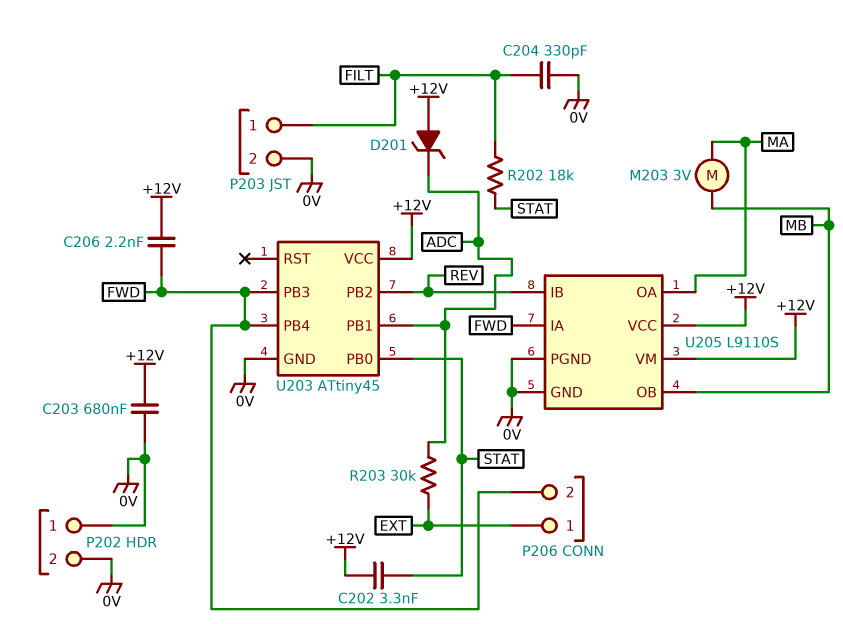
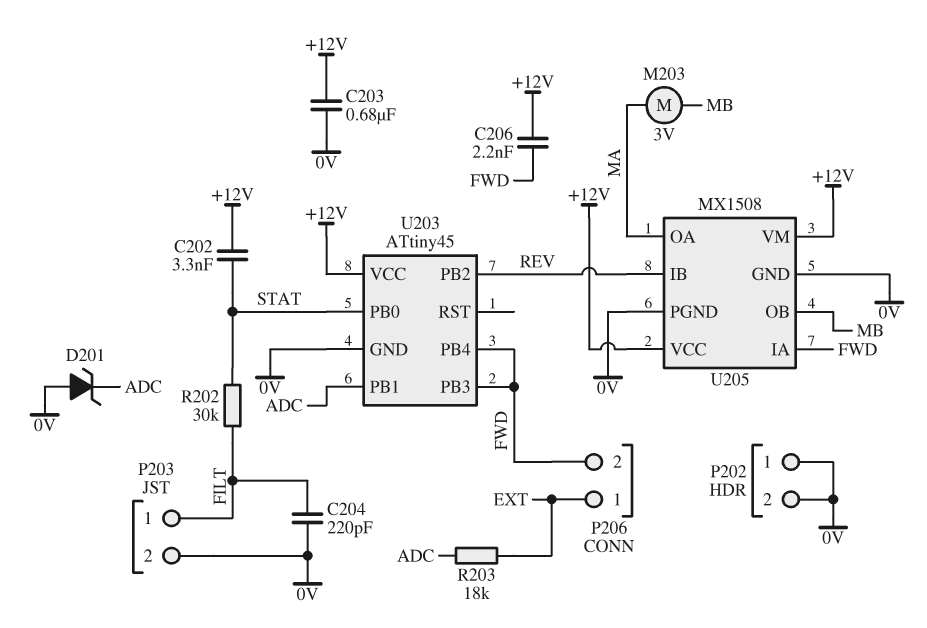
C204: 330pF (0V, FILT) -> 220pF (0V, FILT)
D201: zener (A +12V, K ADC) -> zener (A 0V, K ADC)
R202: 18k (FILT, STAT) -> 30k (FILT, STAT)
R203: 30k (ADC, EXT) -> 18k (ADC, EXT)
U205: L9110S -> MX1508

